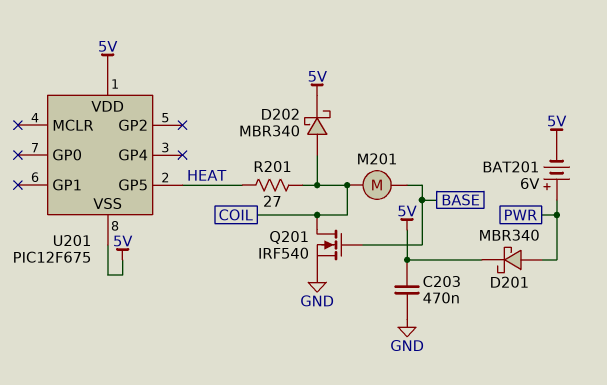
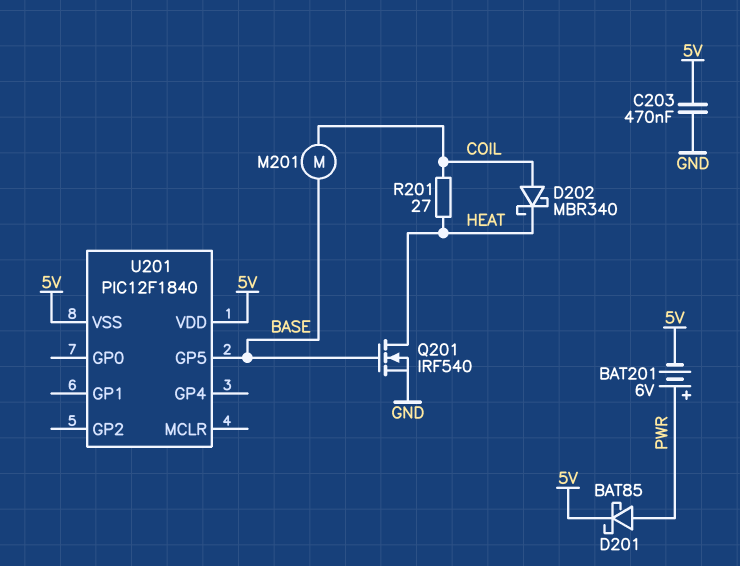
D201: schottky MBR340 (A PWR, K 5V) -> schottky BAT85 (A PWR, K 5V)
D202: schottky MBR340 (A COIL, K 5V) -> schottky MBR340 (A COIL, K HEAT)
Q201: NMOS IRF540 (G BASE, D COIL, S GND) -> NMOS IRF540 (G BASE, D HEAT, S GND)
U201: PIC12F675 -> PIC12F1840
U201 pin GP5: HEAT -> BASE

